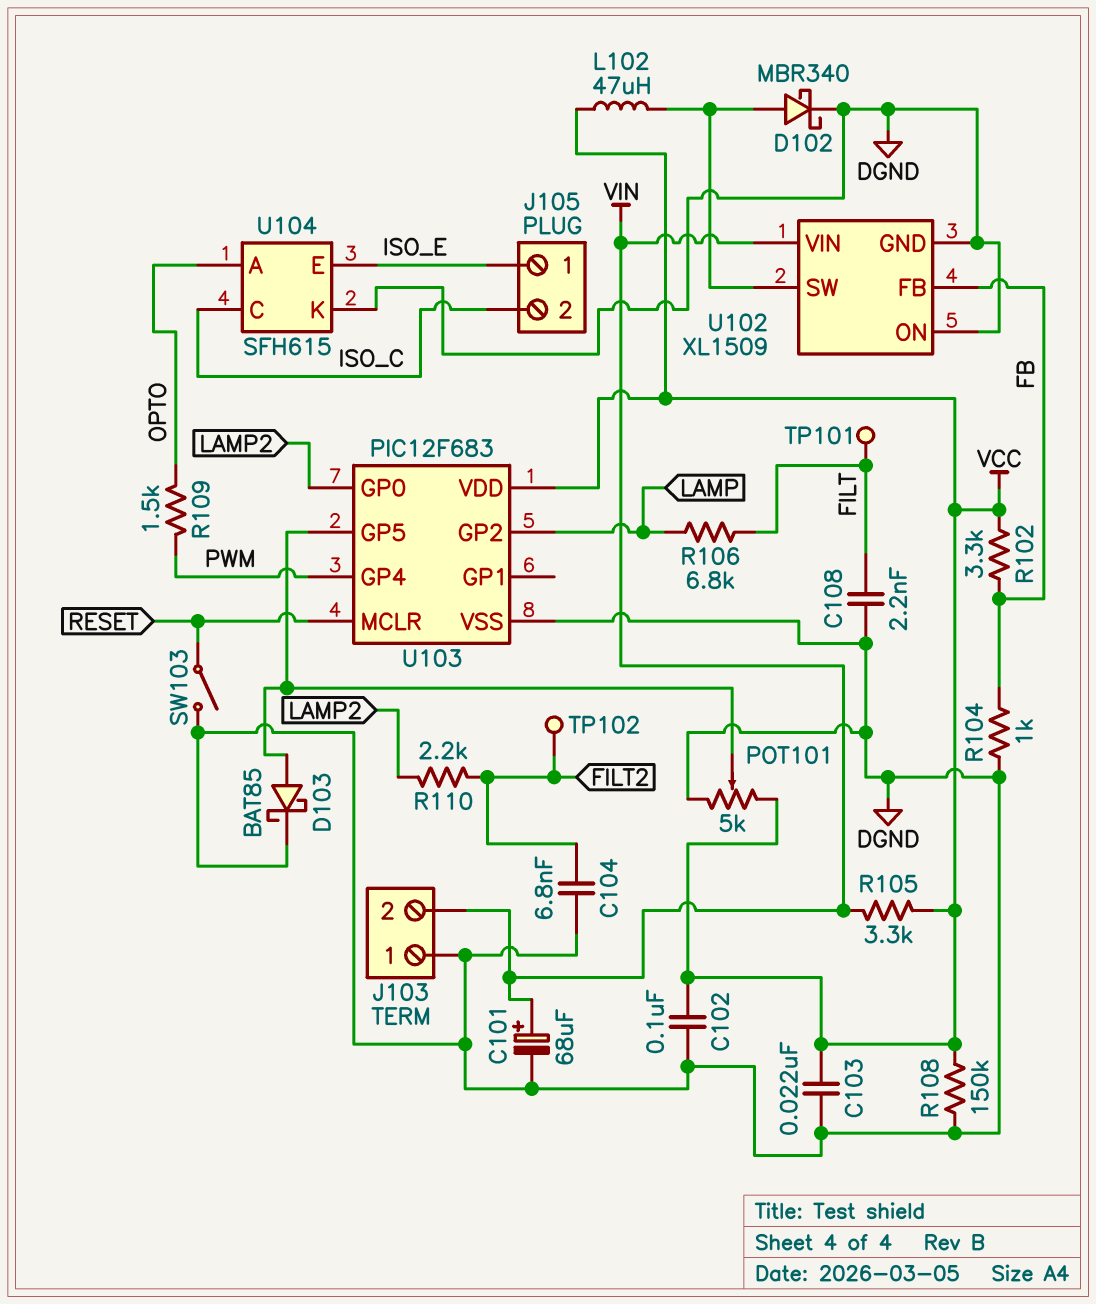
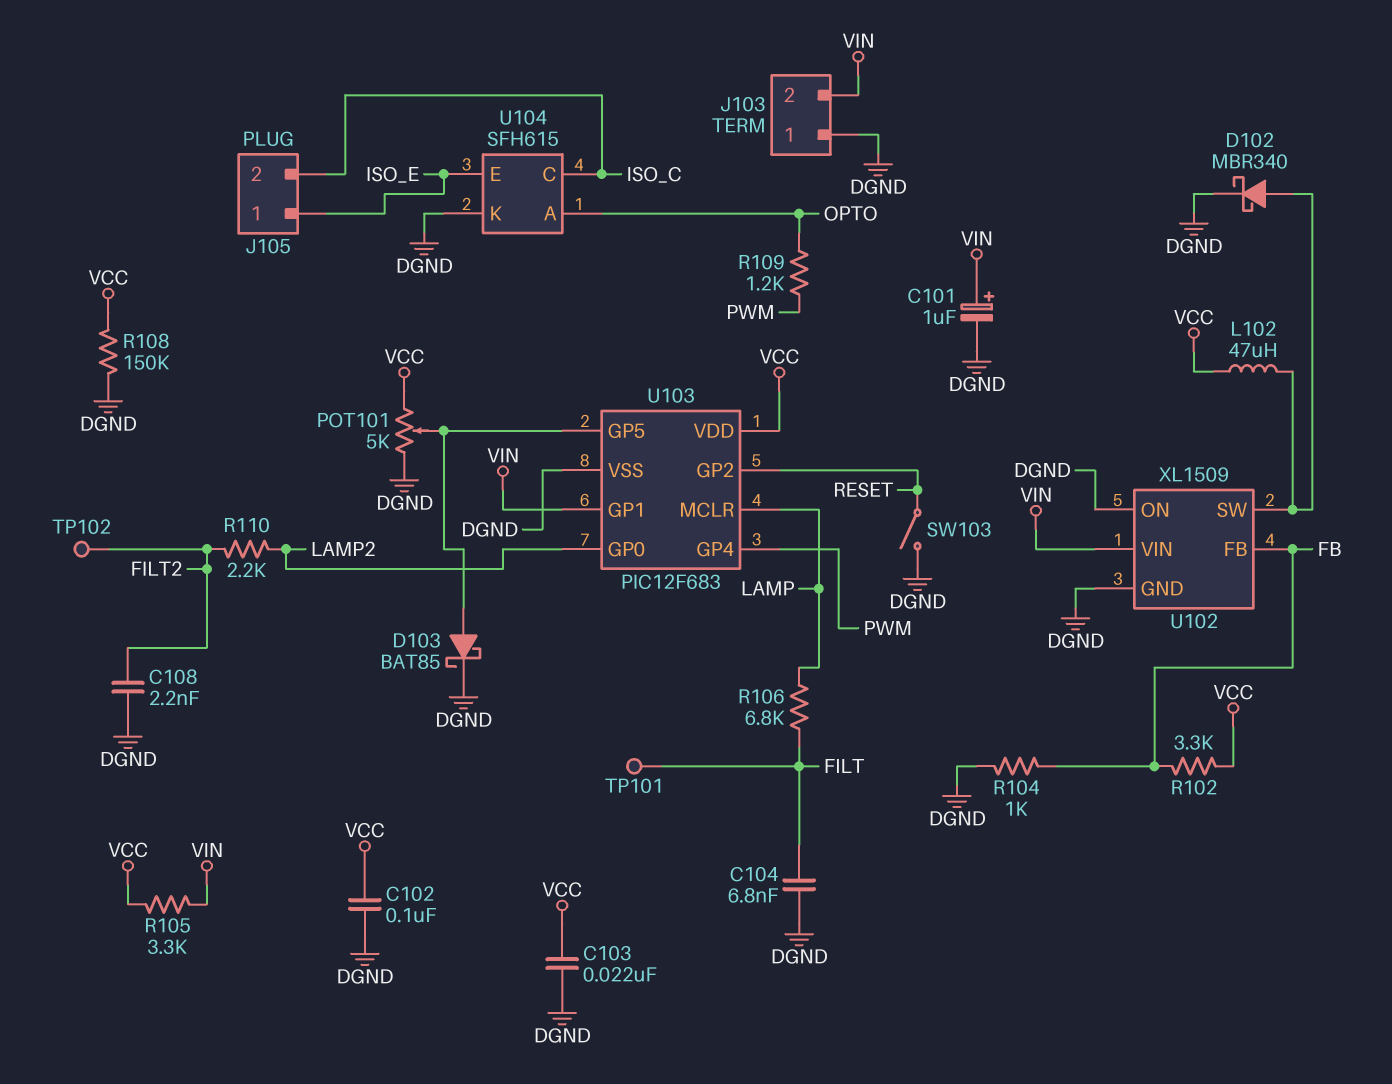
C101: 68uF (plus VIN, minus DGND) -> 1uF (plus VIN, minus DGND)
C104: 6.8nF (DGND, FILT2) -> 6.8nF (DGND, FILT)
C108: 2.2nF (DGND, FILT) -> 2.2nF (DGND, FILT2)
R109: 1.5k (OPTO, PWM) -> 1.2k (OPTO, PWM)
U103 pin GP1: none -> VIN
U103 pin GP2: LAMP -> RESET
U103 pin MCLR: RESET -> LAMP

